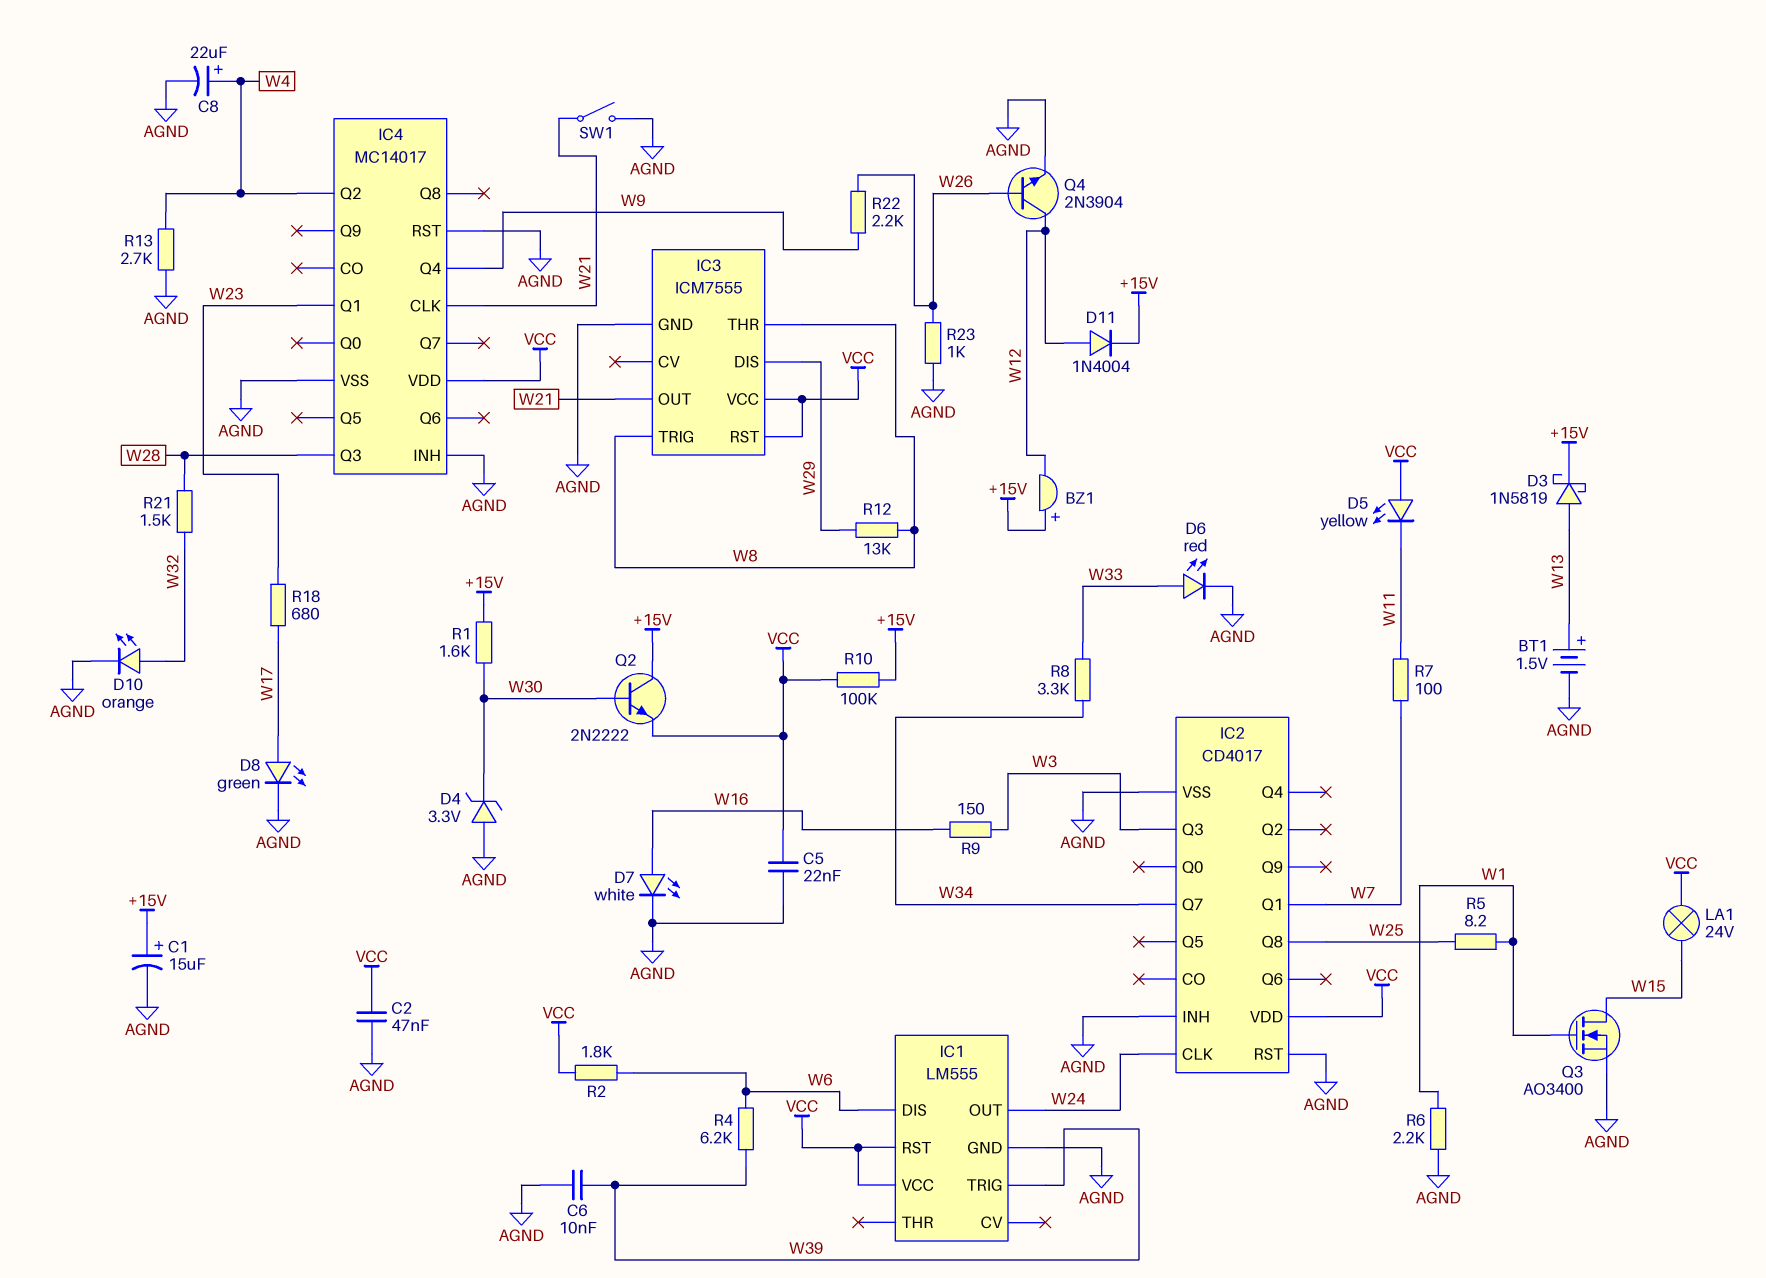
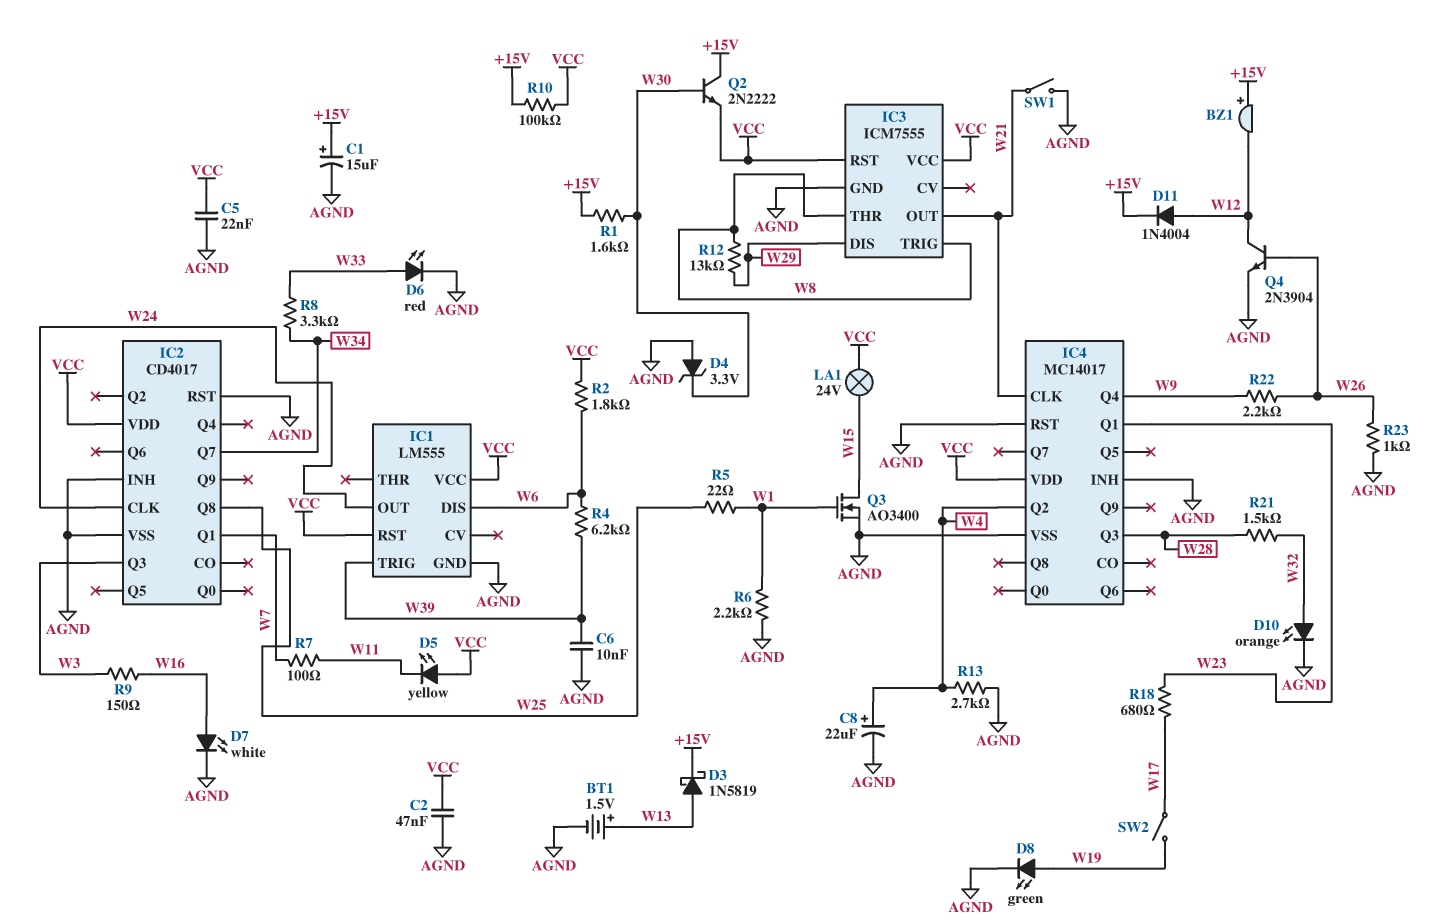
D8: LED green (A W17, K AGND) -> LED green (A W19, K AGND)
R5: 8.2 (W1, W25) -> 22 (W1, W25)
SW2: none -> switch (W17, W19)

